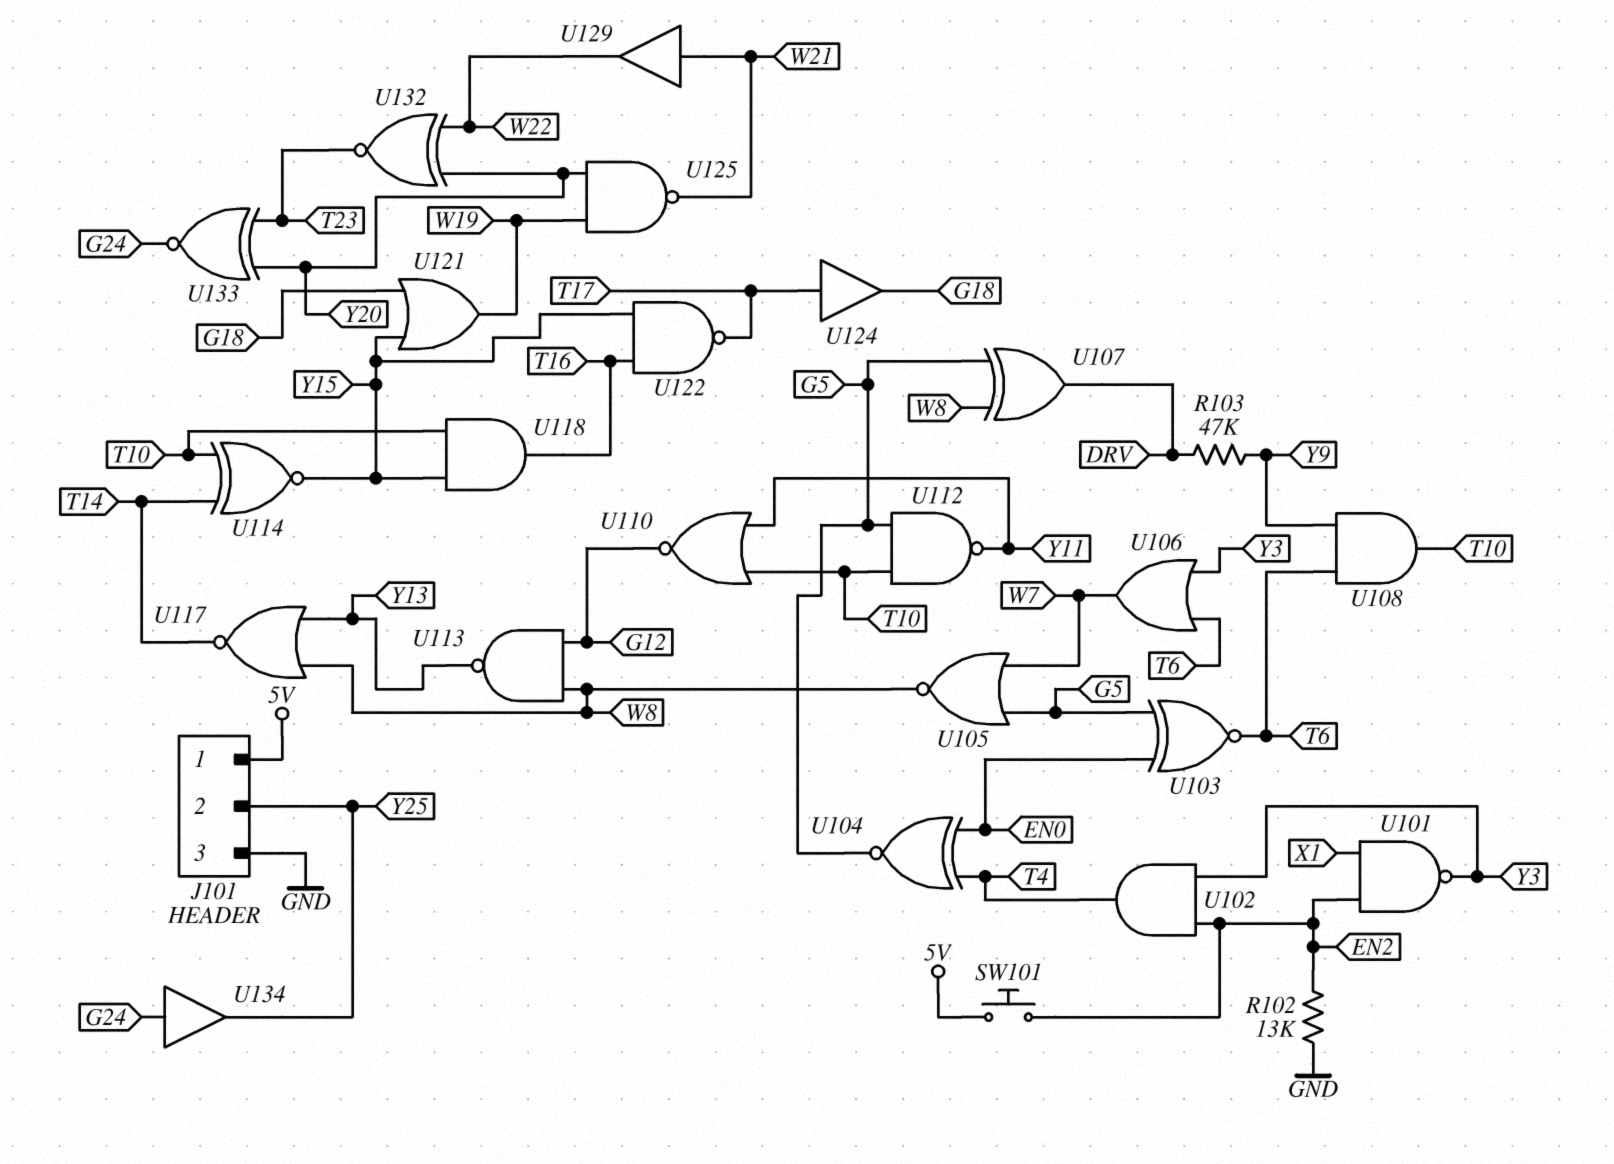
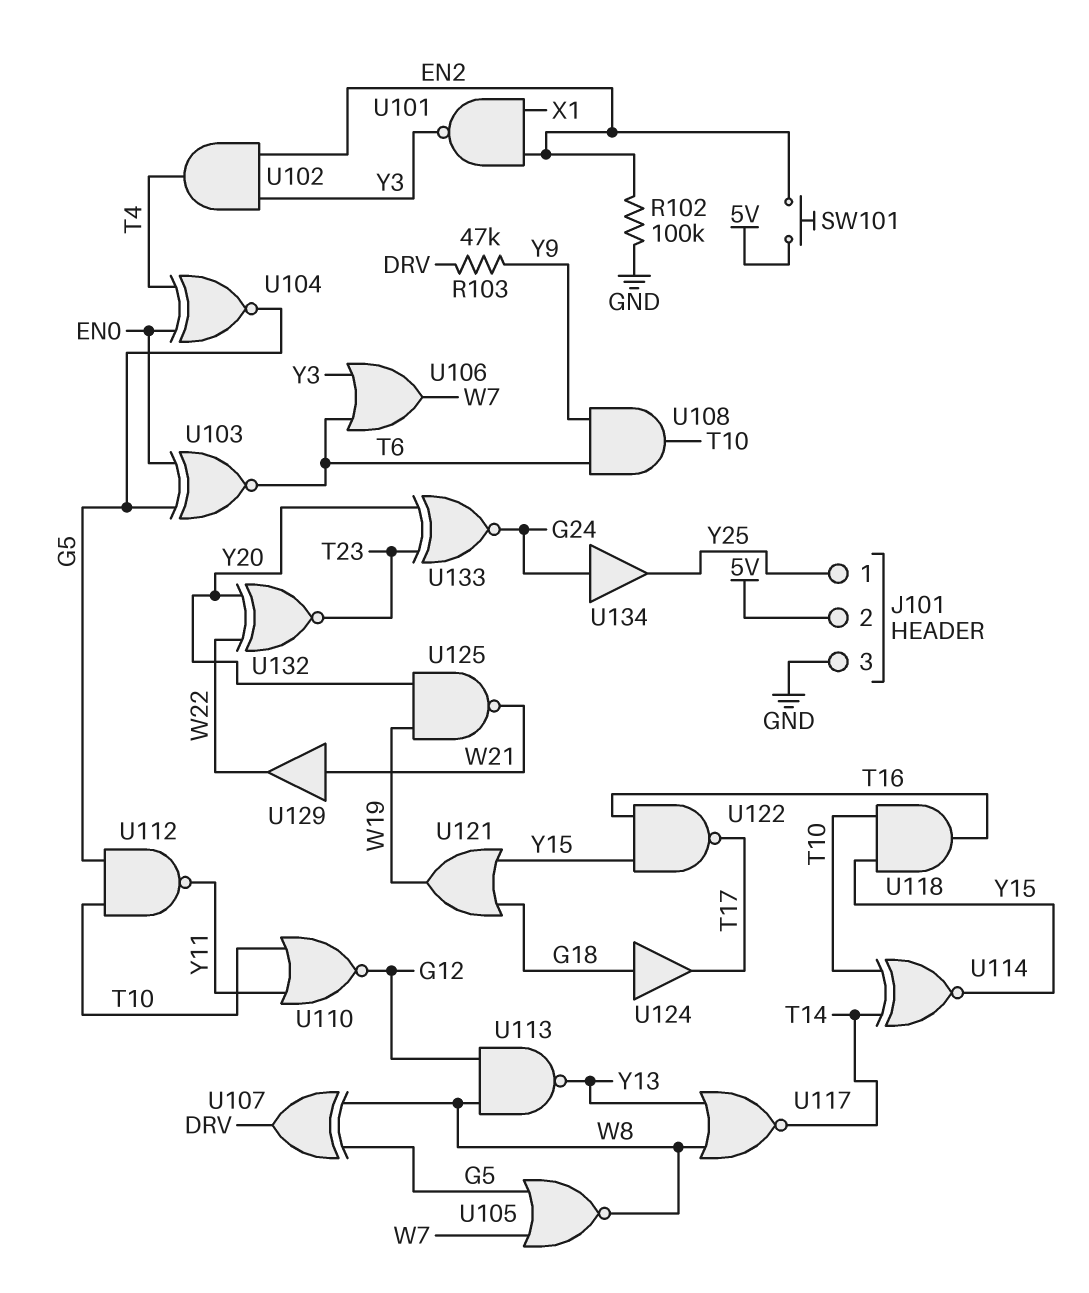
J101 pin 1: 5V -> Y25
J101 pin 2: Y25 -> 5V
R102: 13k (EN2, GND) -> 100k (EN2, GND)
U124: buffer (in T17, out G18) -> buffer (in G18, out T17)

